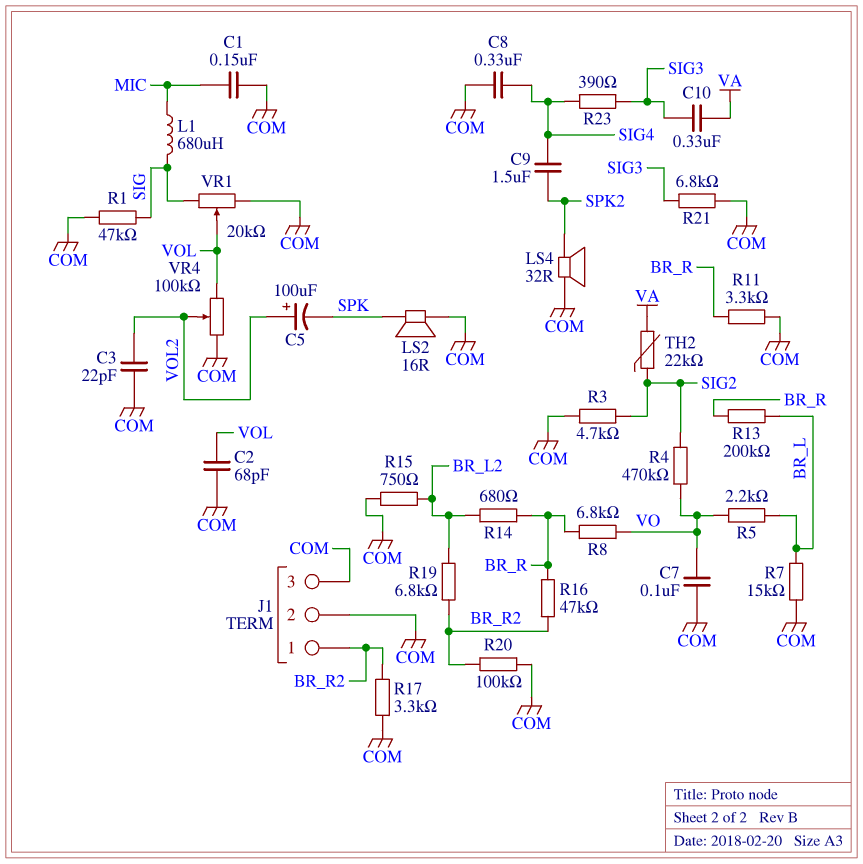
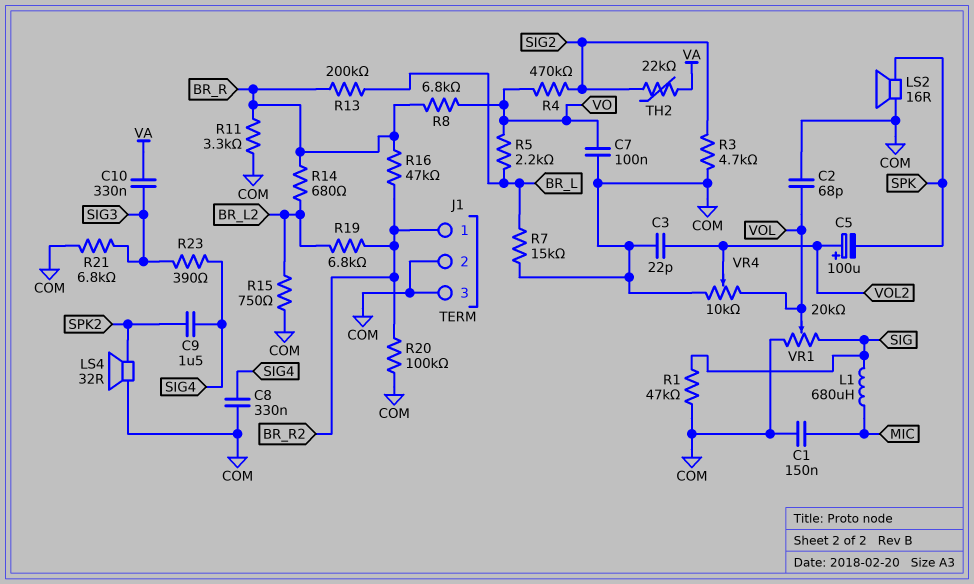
R17: 3.3k (BR_R2, COM) -> none
VR4: 100k (COM, VOL, wiper VOL2) -> 10k (COM, VOL, wiper VOL2)

